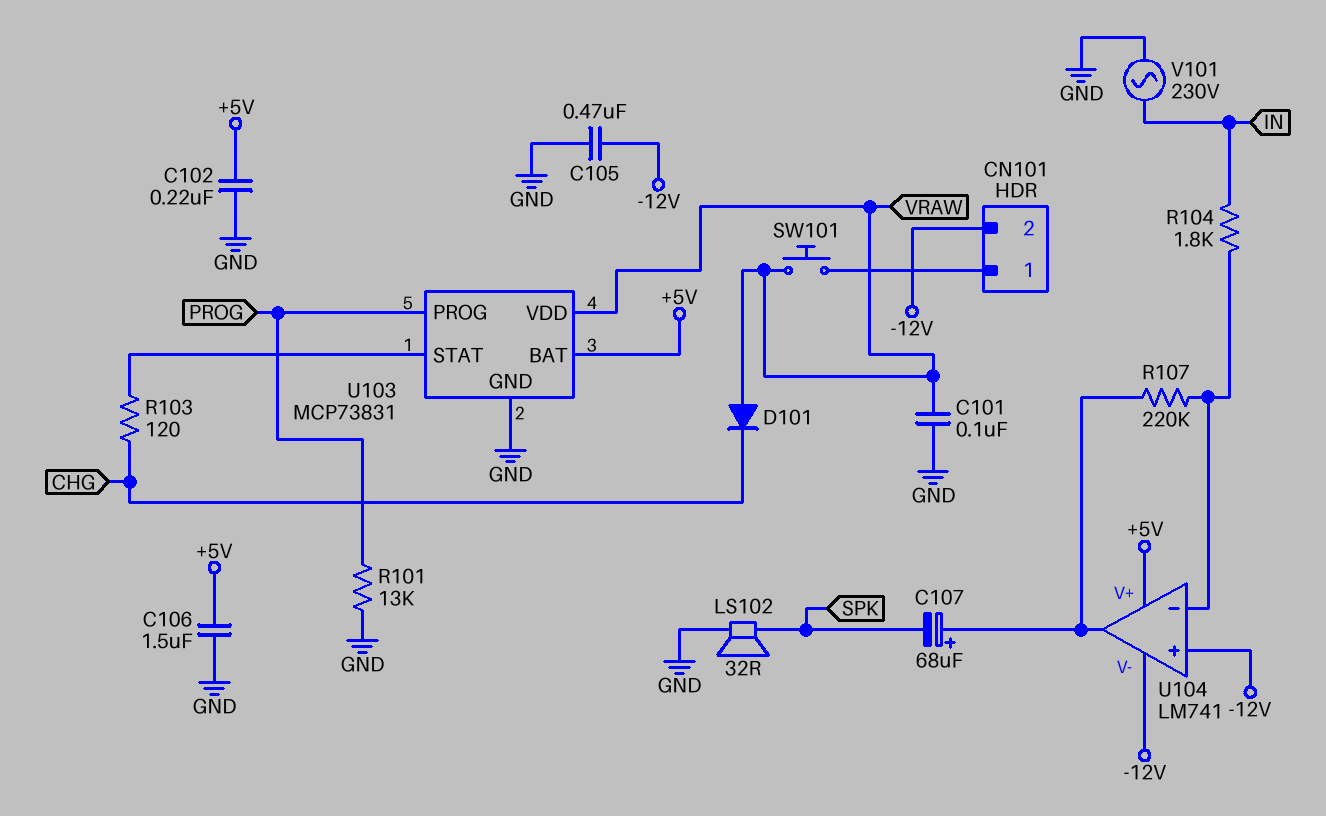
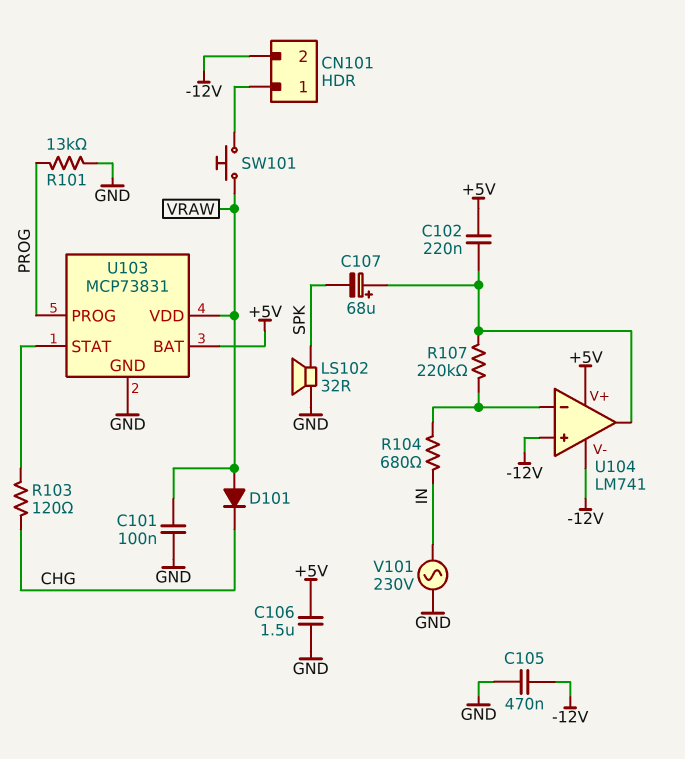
C102: 220nF (+5V, GND) -> 220nF (+5V, U104/out)
R104: 1.8k (IN, U104/in-) -> 680 (IN, U104/in-)

